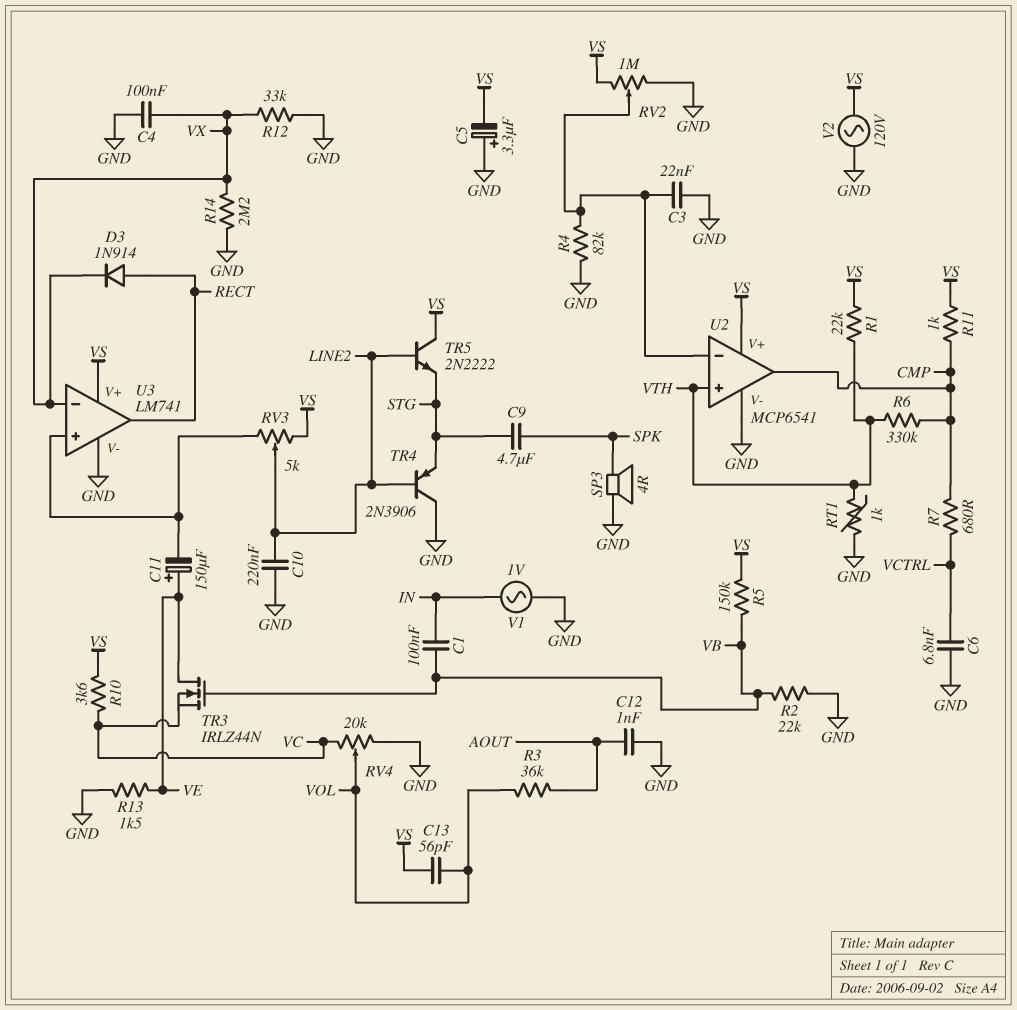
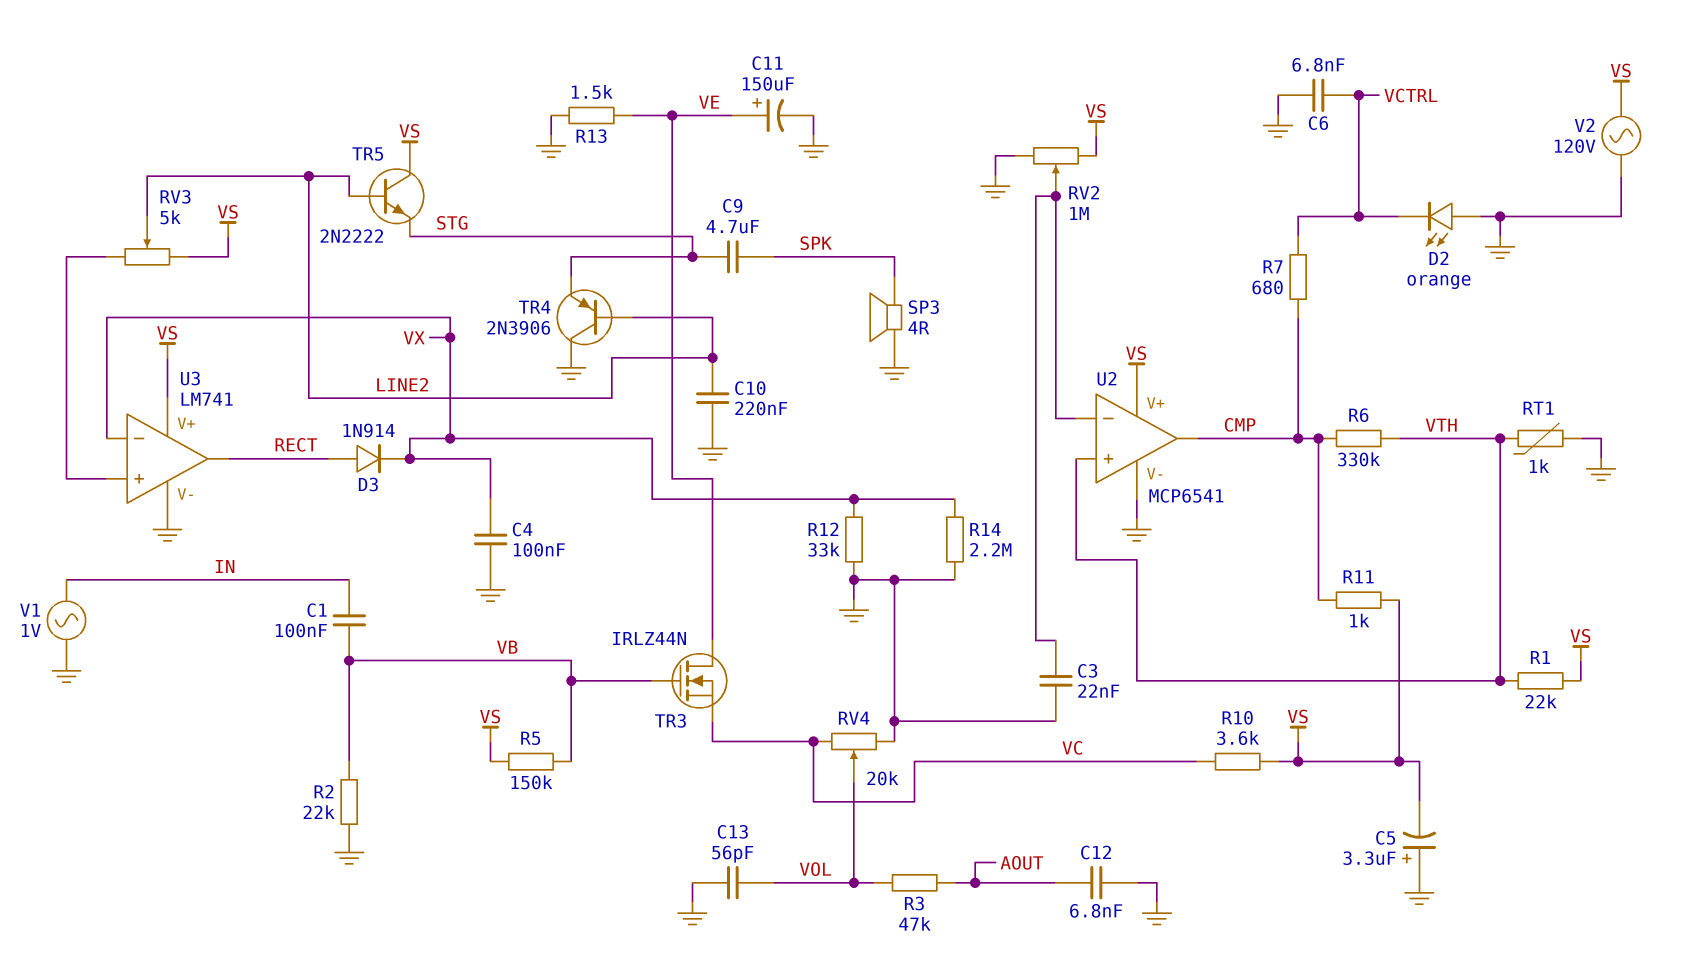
C11: 150uF (plus VE, minus U3/in+) -> 150uF (plus VE, minus GND)
C12: 1nF (AOUT, GND) -> 6.8nF (AOUT, GND)
C13: 56pF (VOL, VS) -> 56pF (GND, VOL)
D2: none -> LED orange (A GND, K VCTRL)
R3: 36k (AOUT, VOL) -> 47k (AOUT, VOL)
R4: 82k (GND, U2/in-) -> none

